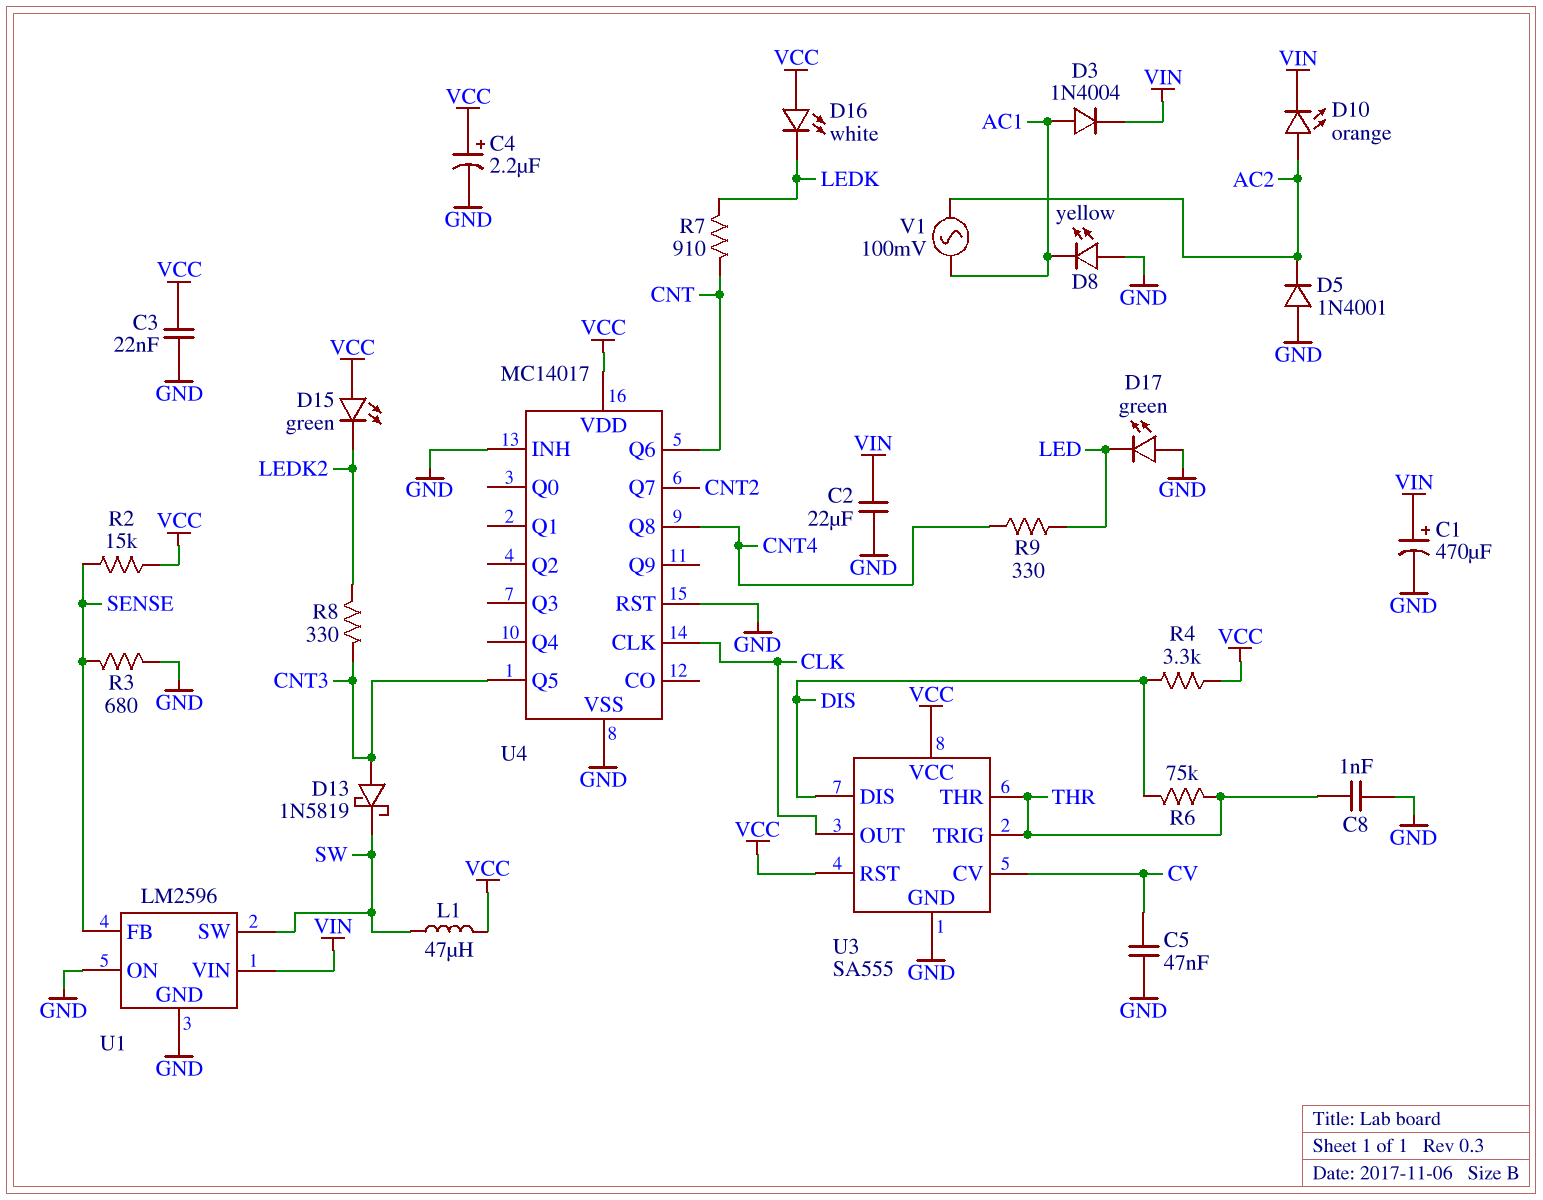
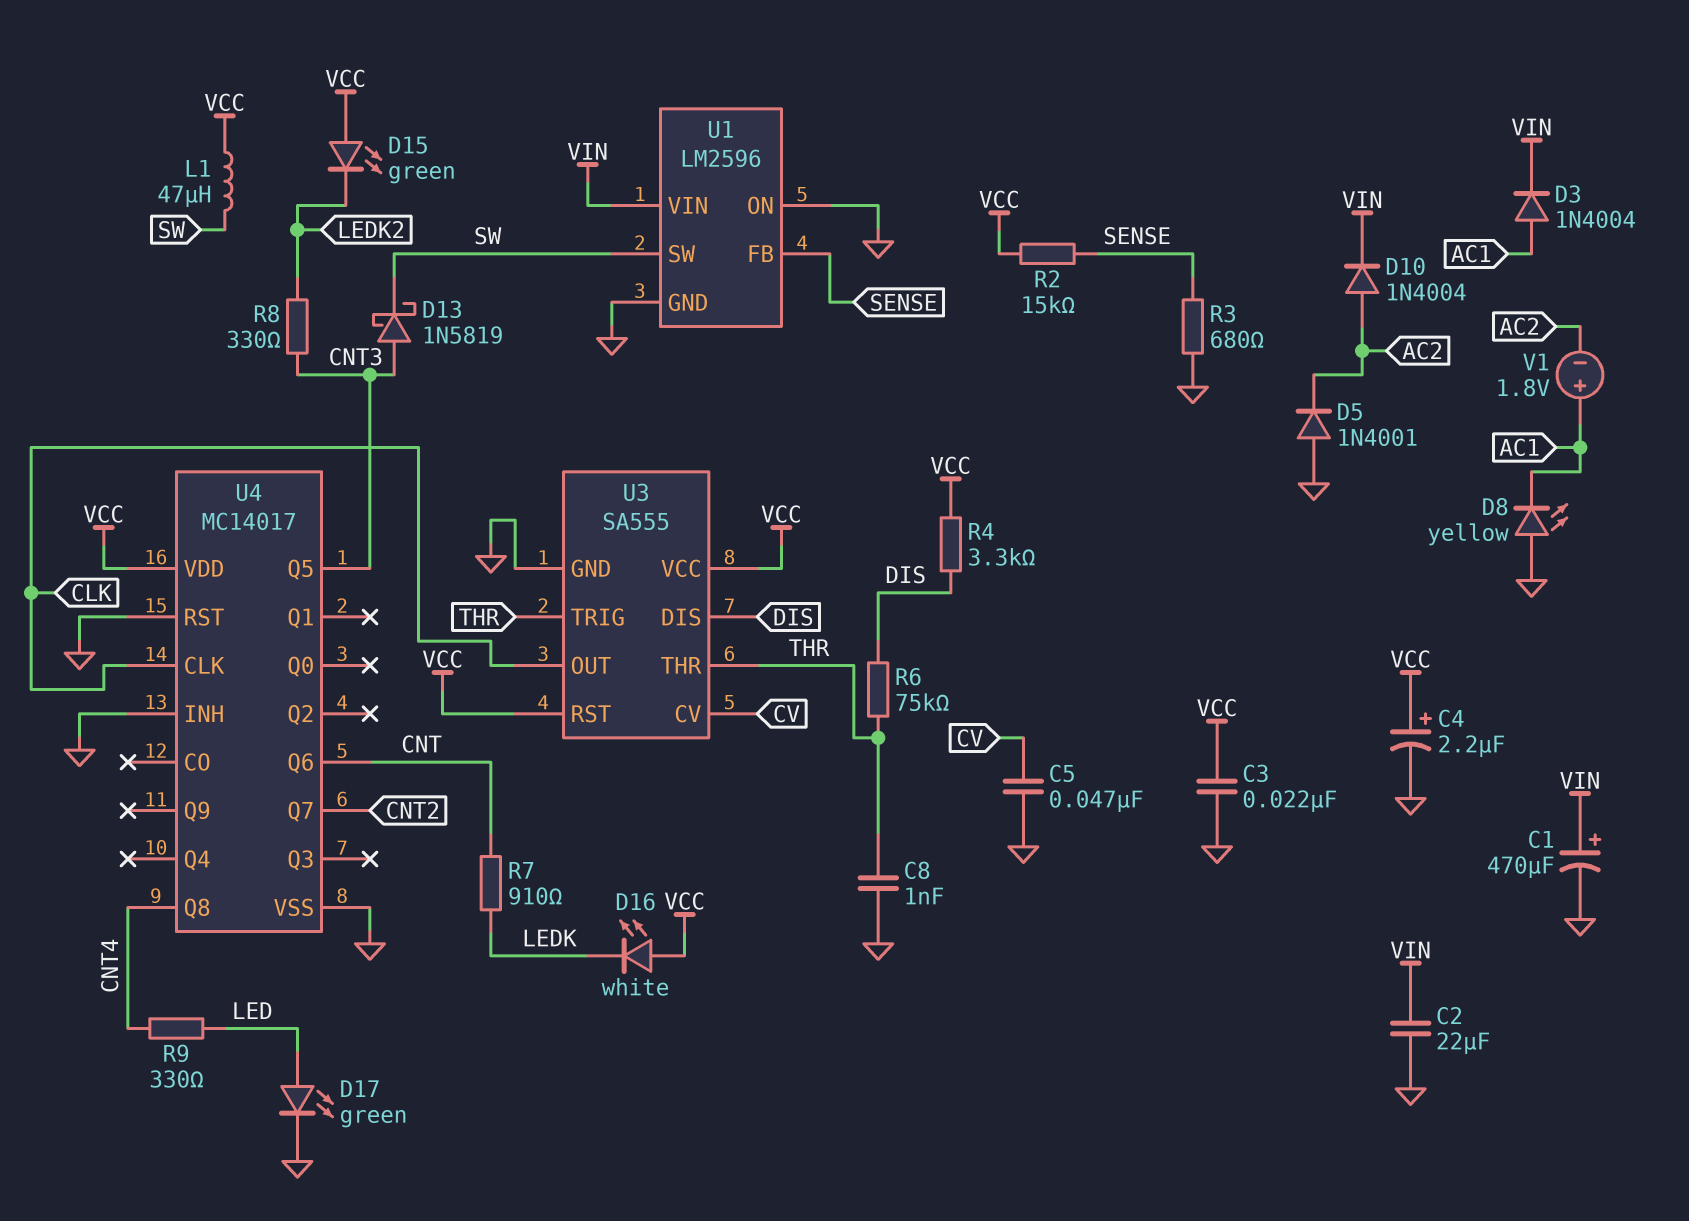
D10: LED orange (A AC2, K VIN) -> diode 1N4004 (A AC2, K VIN)
D17: LED green (A GND, K LED) -> LED green (A LED, K GND)
V1: AC 100mV (AC1, AC2) -> 1.8V (plus AC1, minus AC2)

